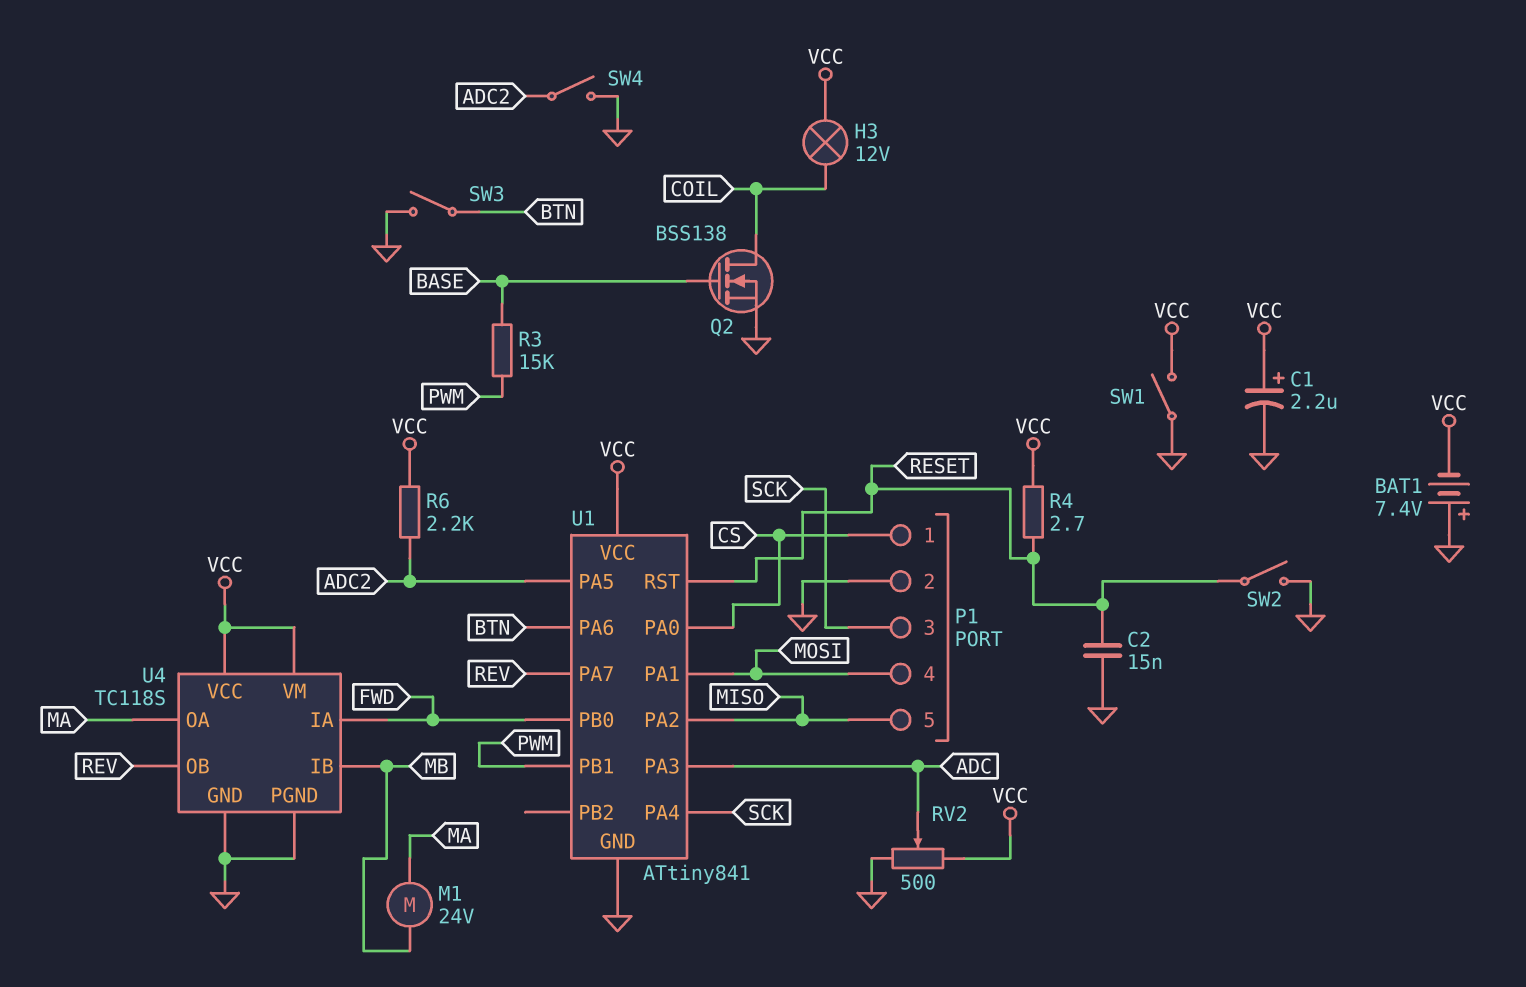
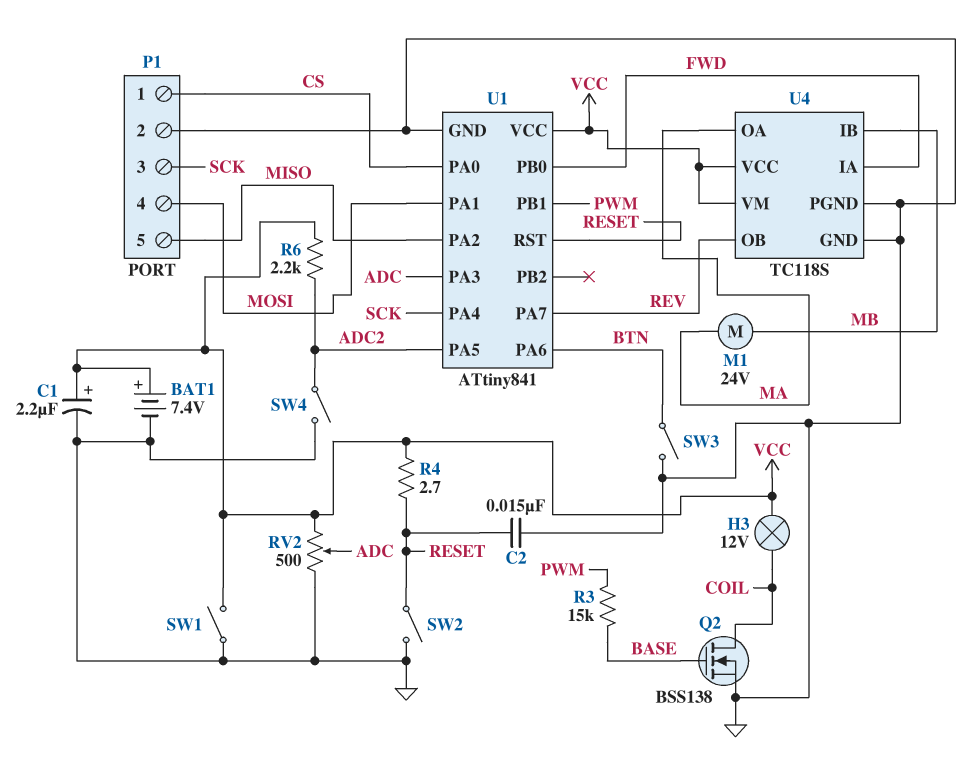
BAT1: 7.4V (plus GND, minus VCC) -> 7.4V (plus VCC, minus GND)

